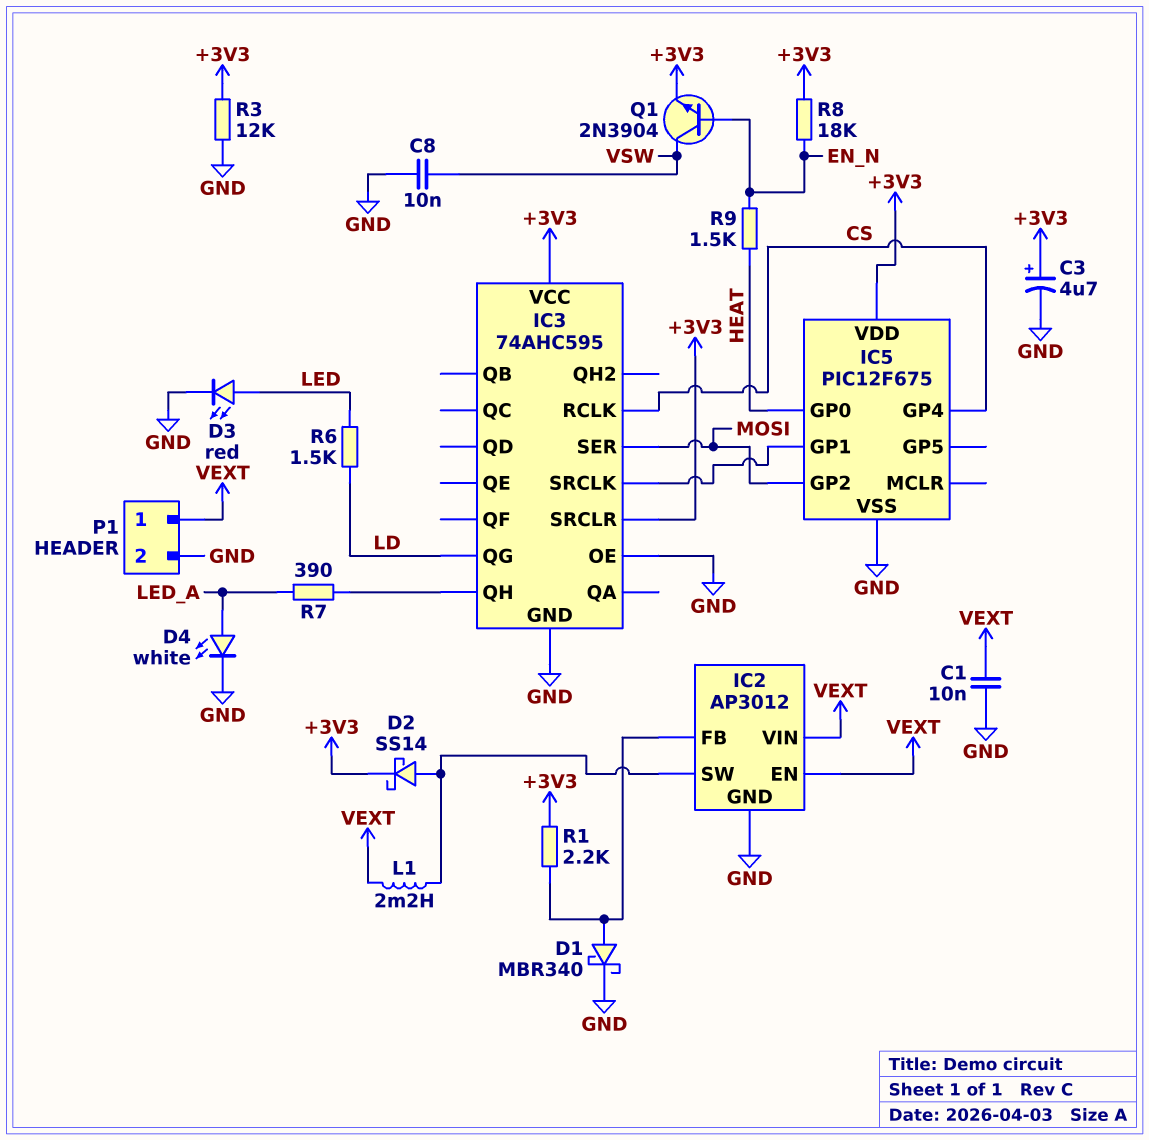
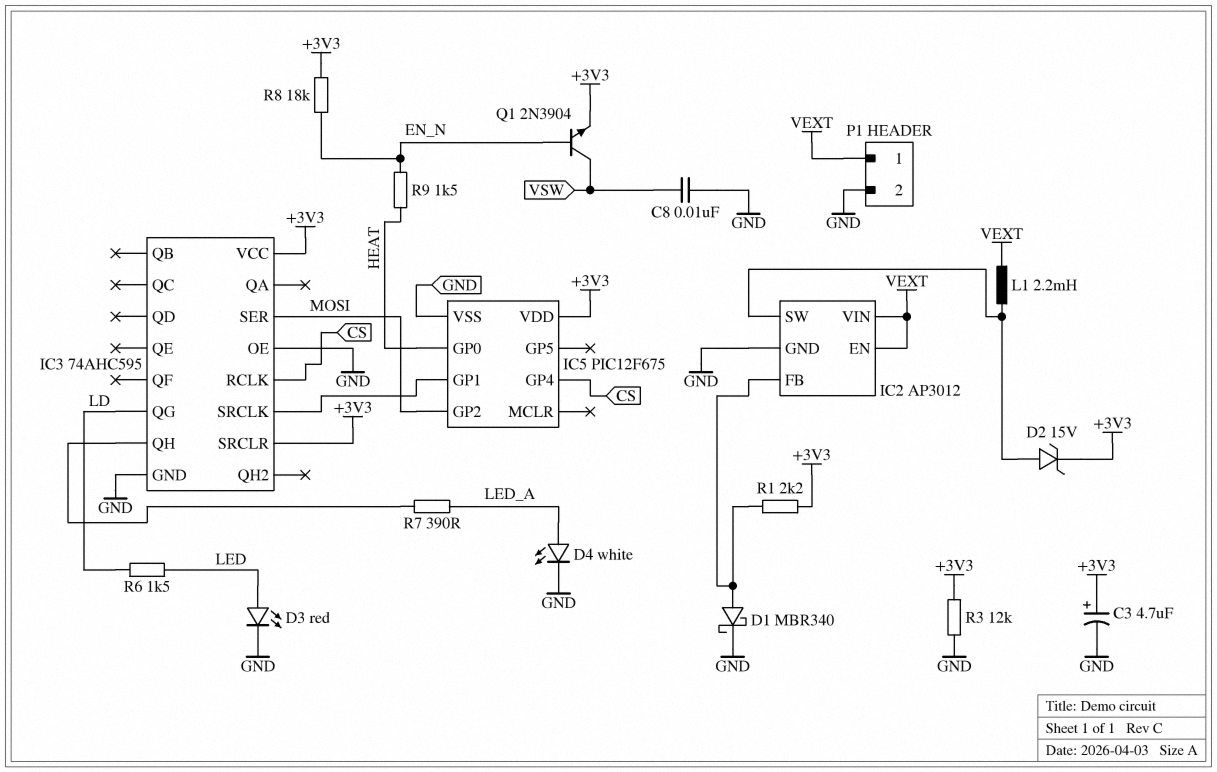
C1: 10nF (GND, VEXT) -> none
D2: schottky SS14 (A IC2/SW, K +3V3) -> zener 15V (A IC2/SW, K +3V3)

